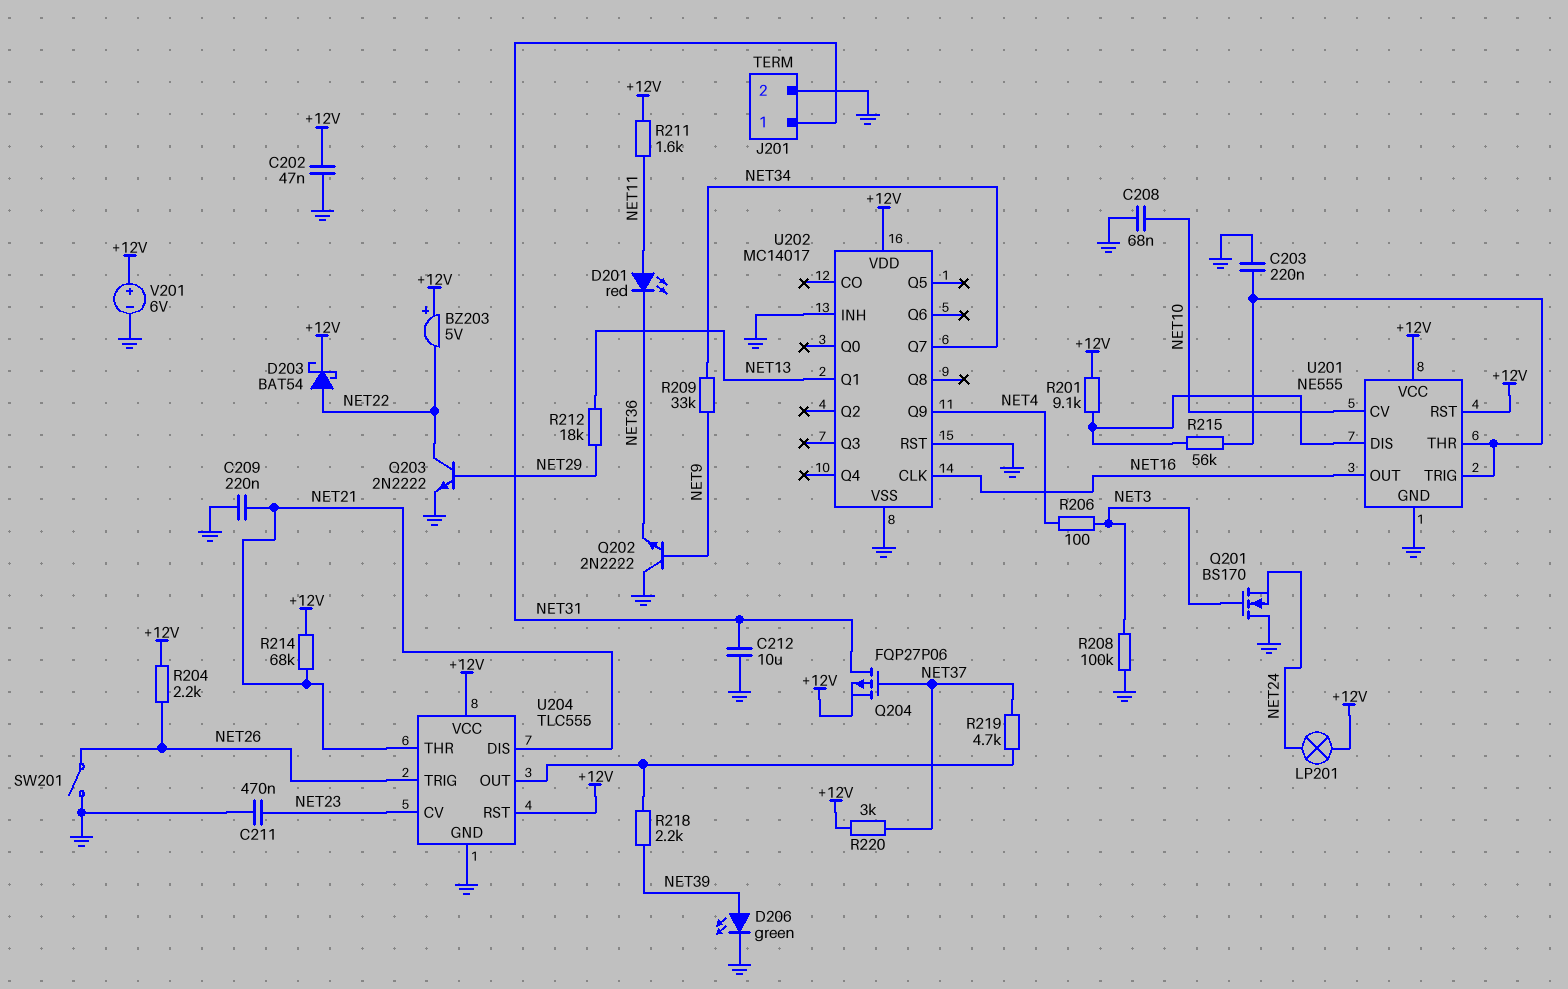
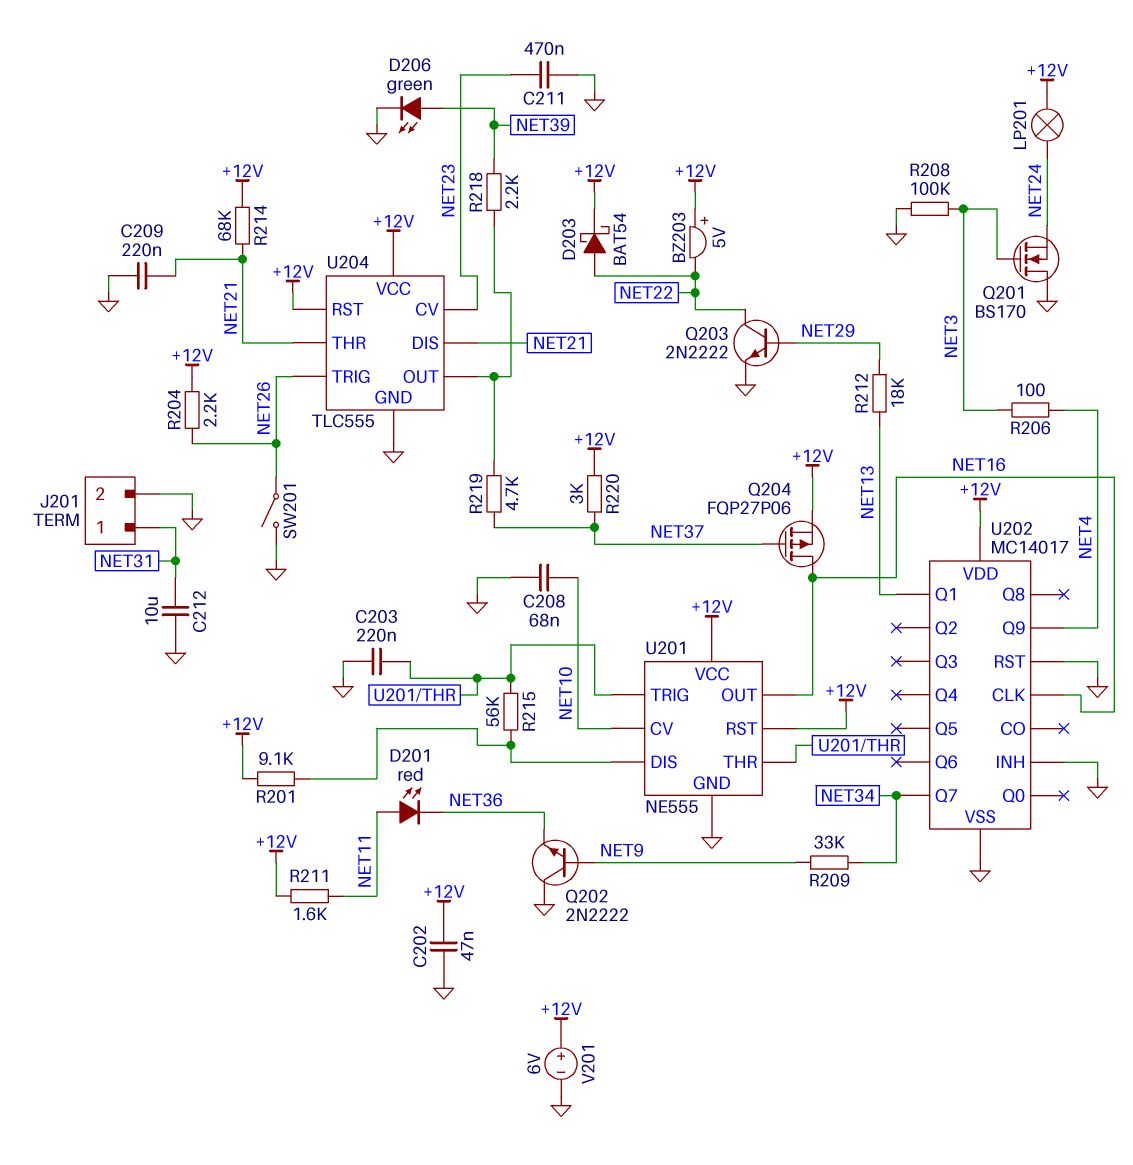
Q204: PMOS FQP27P06 (G NET37, D NET31, S +12V) -> PMOS FQP27P06 (G NET37, D NET16, S +12V)

